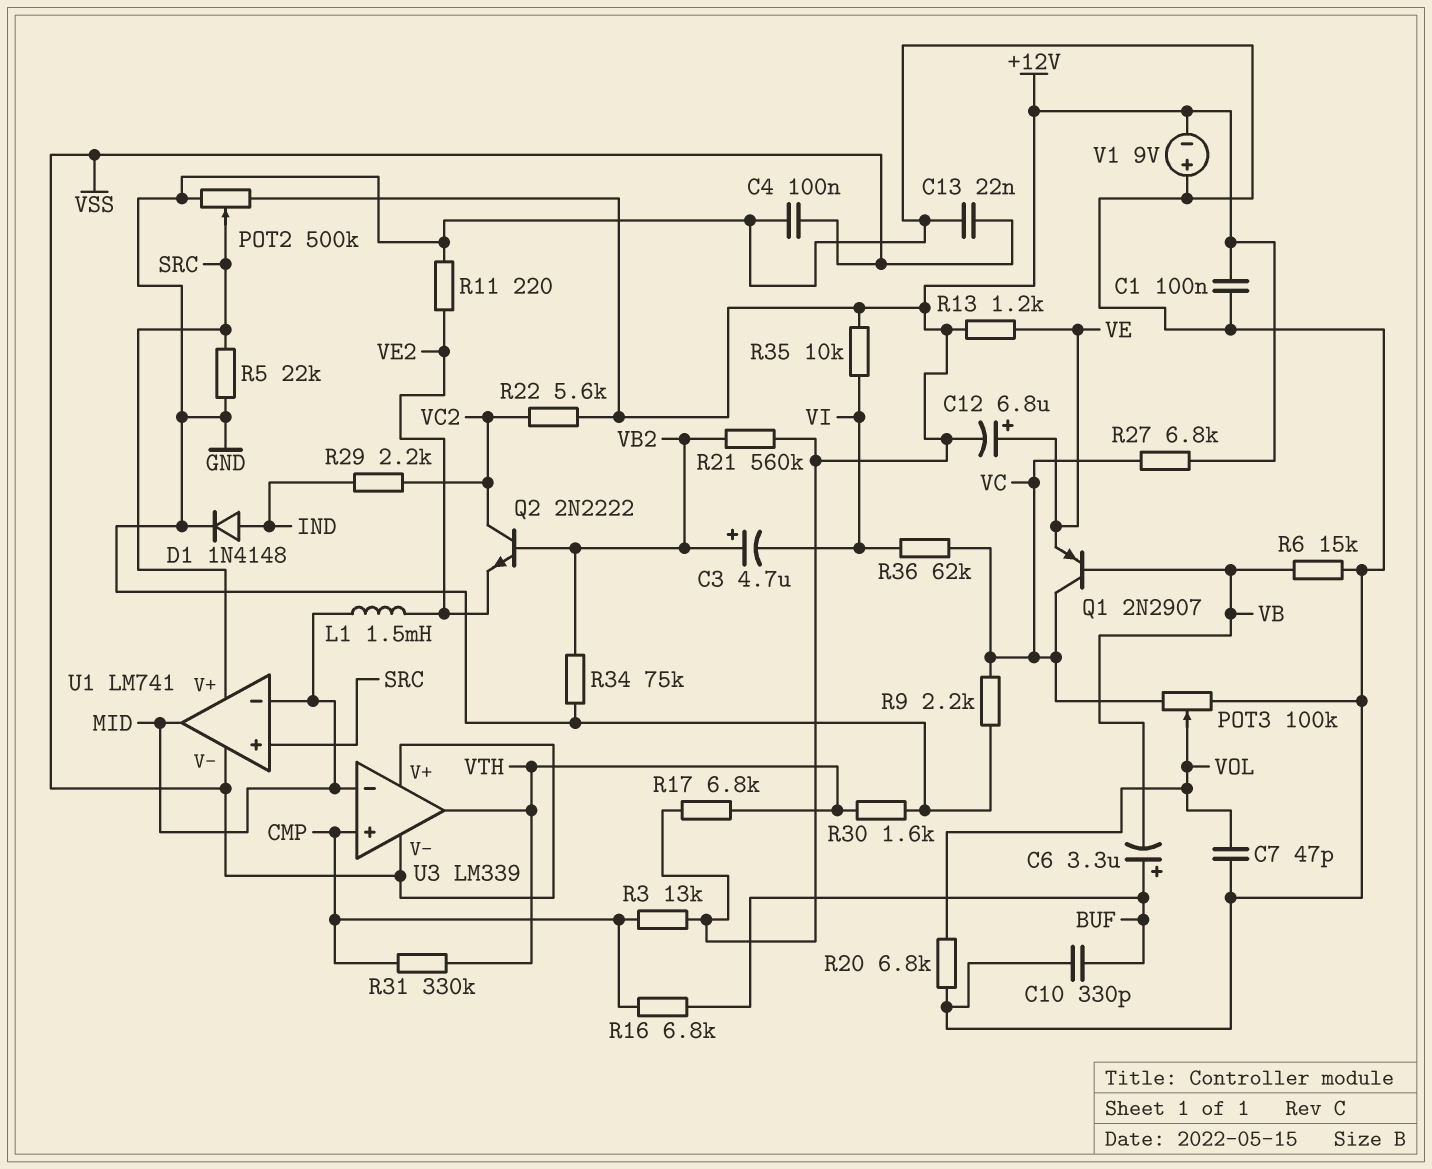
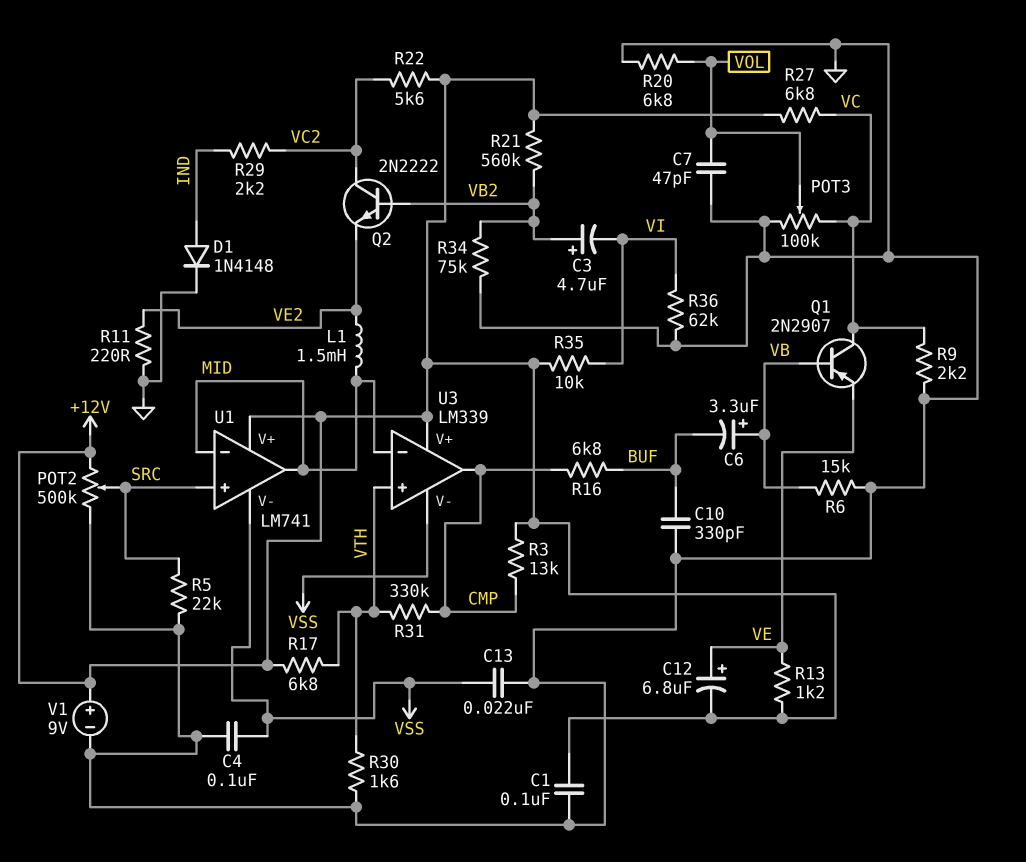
C6: 3.3uF (plus BUF, minus VB) -> 3.3uF (plus VB, minus BUF)
R36: 62k (VC, VI) -> 62k (GND, VI)
U1 pin V+: SRC -> +12V
U3 pin V+: VSS -> +12V
U3 pin in+: CMP -> VTH
U3 pin out: VTH -> CMP
V1: 9V (plus GND, minus +12V) -> 9V (plus +12V, minus GND)

